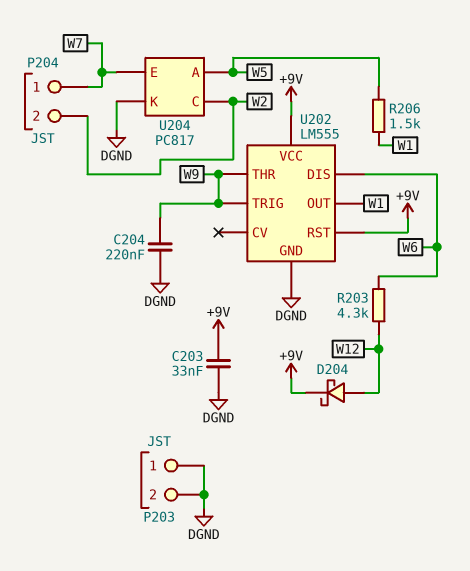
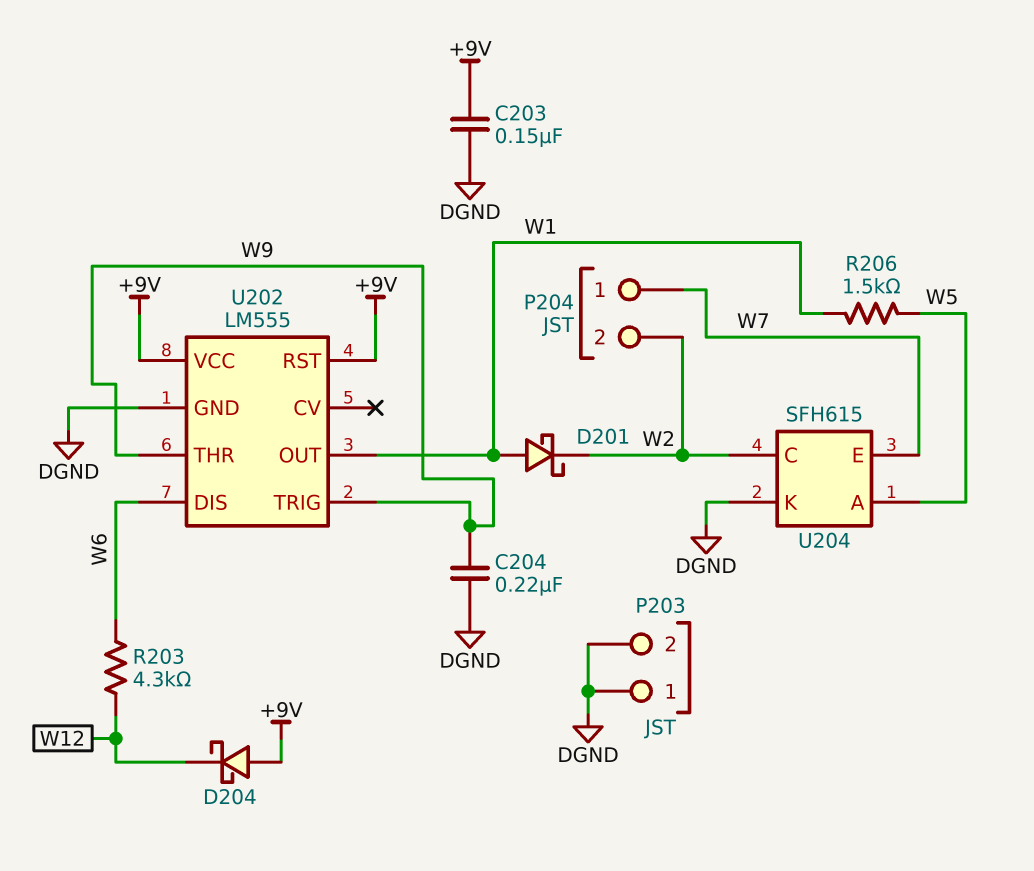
C203: 33nF (+9V, DGND) -> 150nF (+9V, DGND)
D201: none -> schottky (A W1, K W2)
D204: schottky (A W12, K +9V) -> schottky (A +9V, K W12)
U204: PC817 -> SFH615

